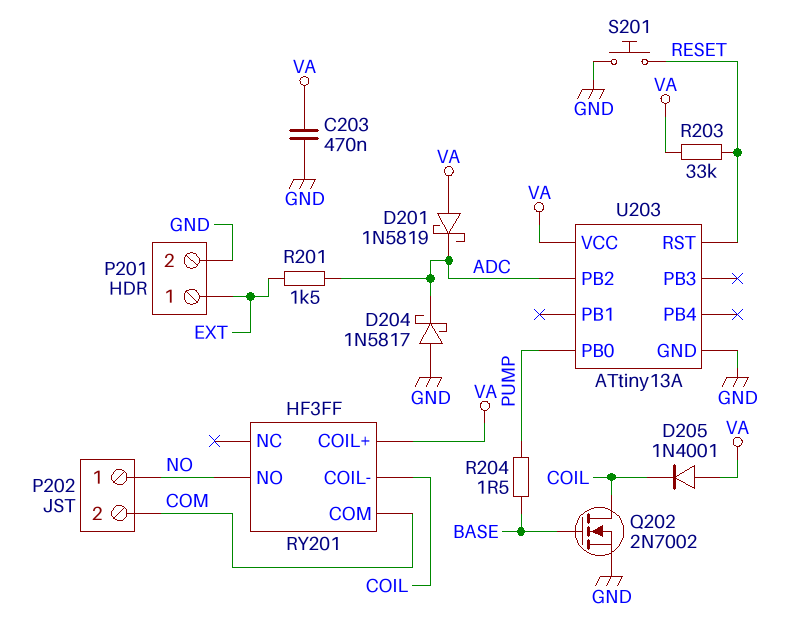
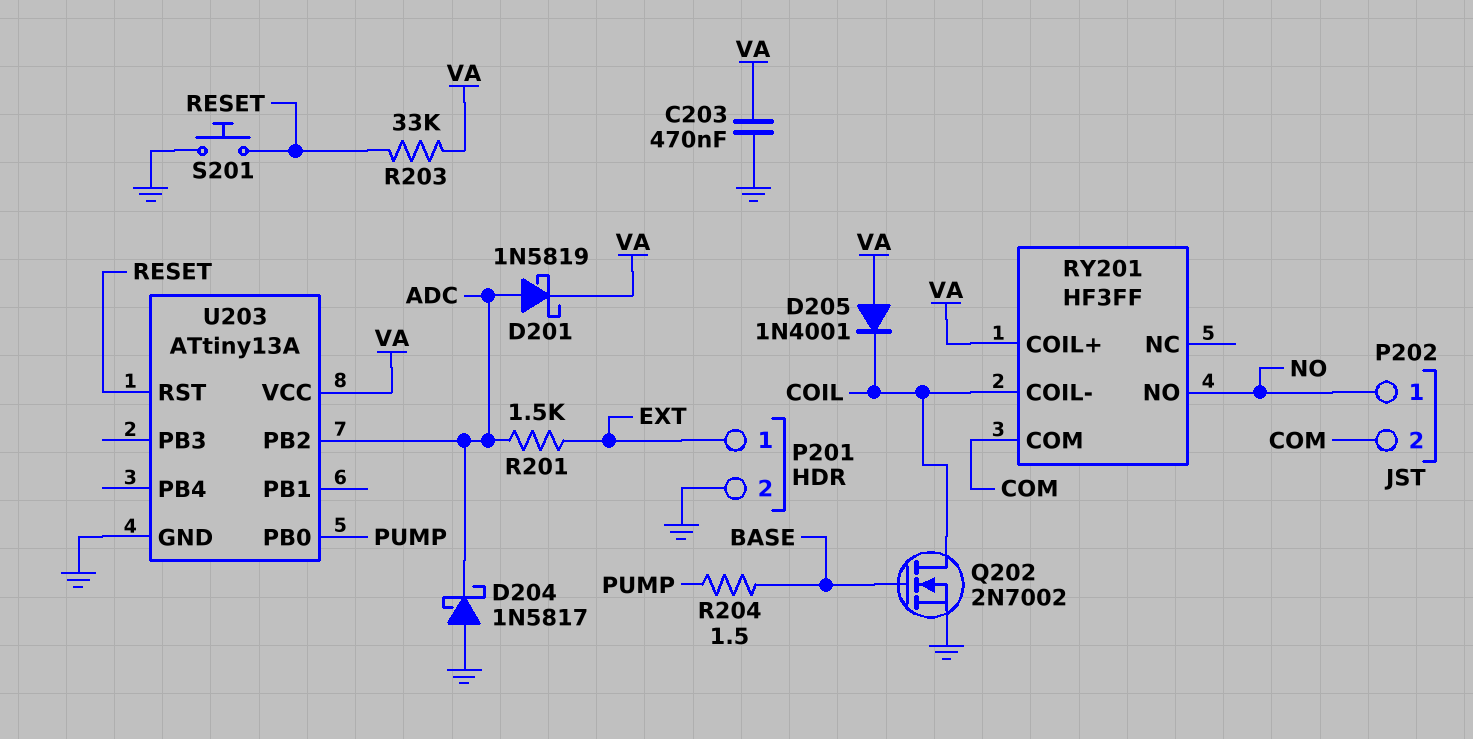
D201: schottky 1N5819 (A VA, K ADC) -> schottky 1N5819 (A ADC, K VA)

